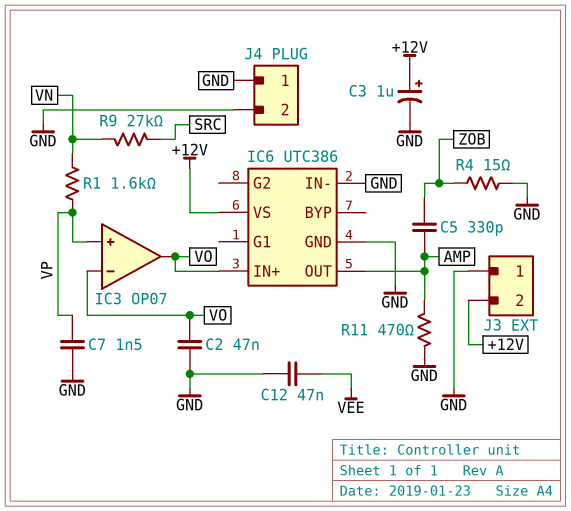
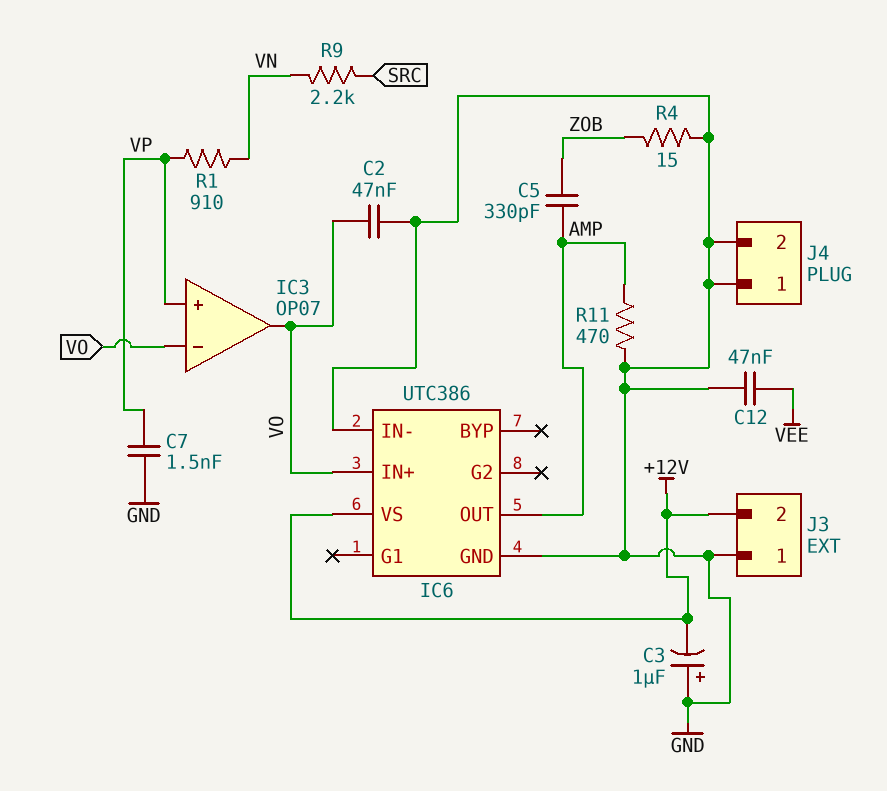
C3: 1uF (plus +12V, minus GND) -> 1uF (plus GND, minus +12V)
R1: 1.6k (VN, VP) -> 910 (VN, VP)
R9: 27k (SRC, VN) -> 2.2k (SRC, VN)

